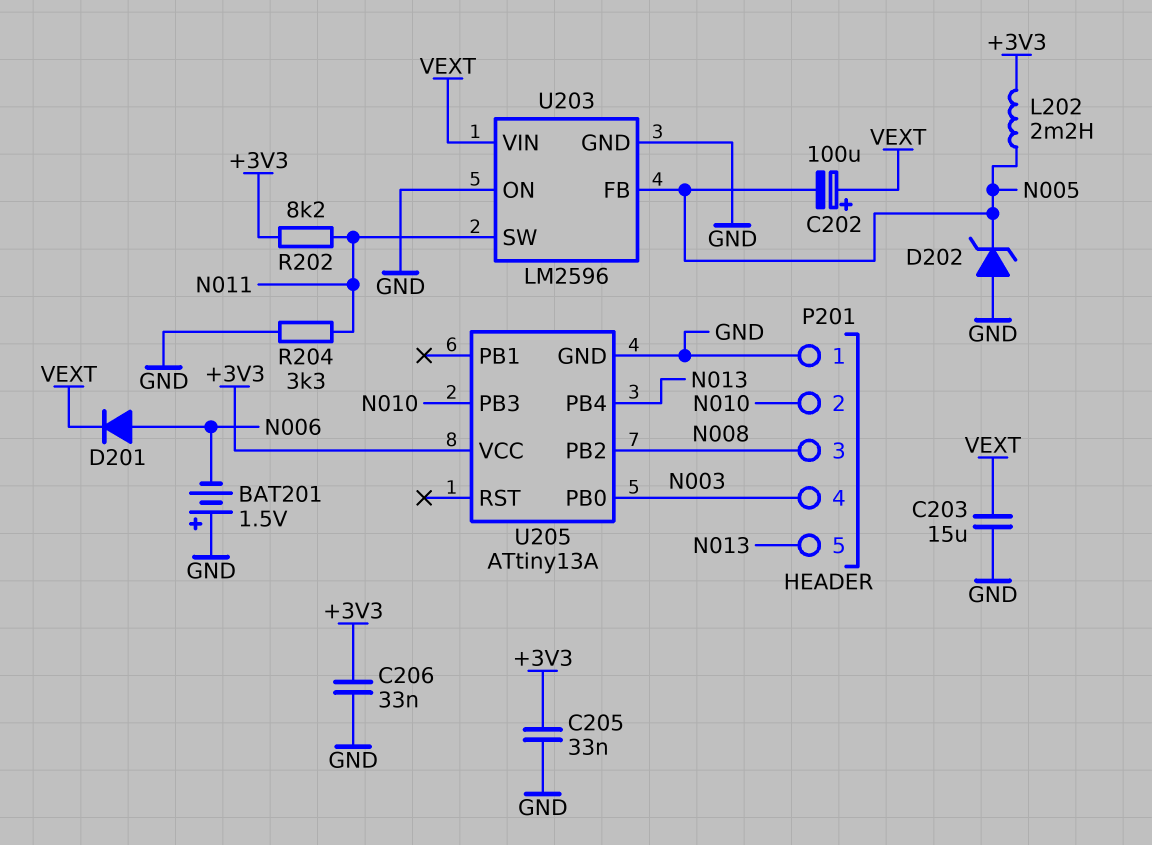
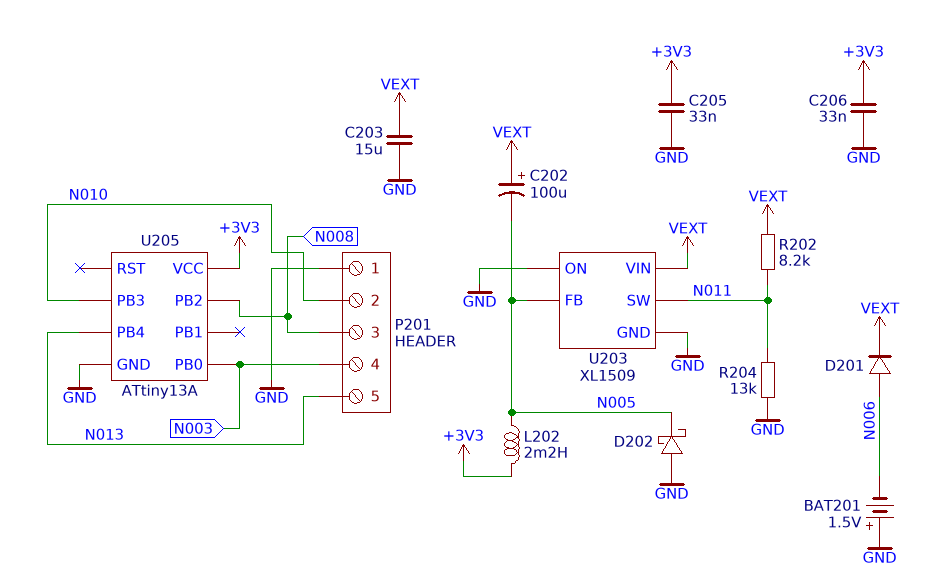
D202: zener (A GND, K N005) -> schottky (A GND, K N005)
R202: 8.2k (+3V3, N011) -> 8.2k (N011, VEXT)
R204: 3.3k (GND, N011) -> 13k (GND, N011)
U203: LM2596 -> XL1509

